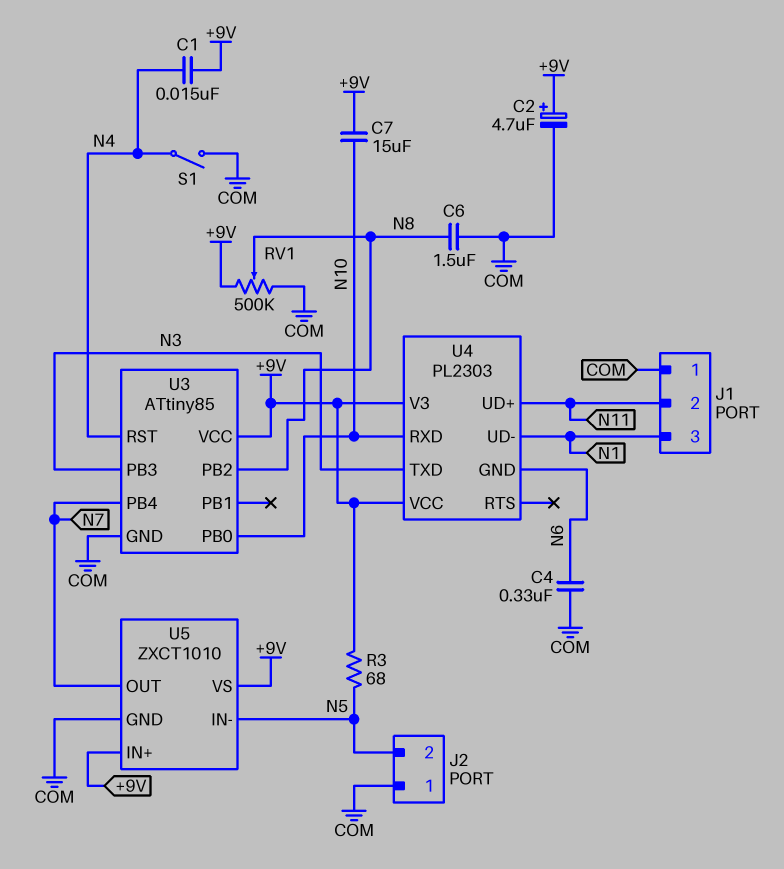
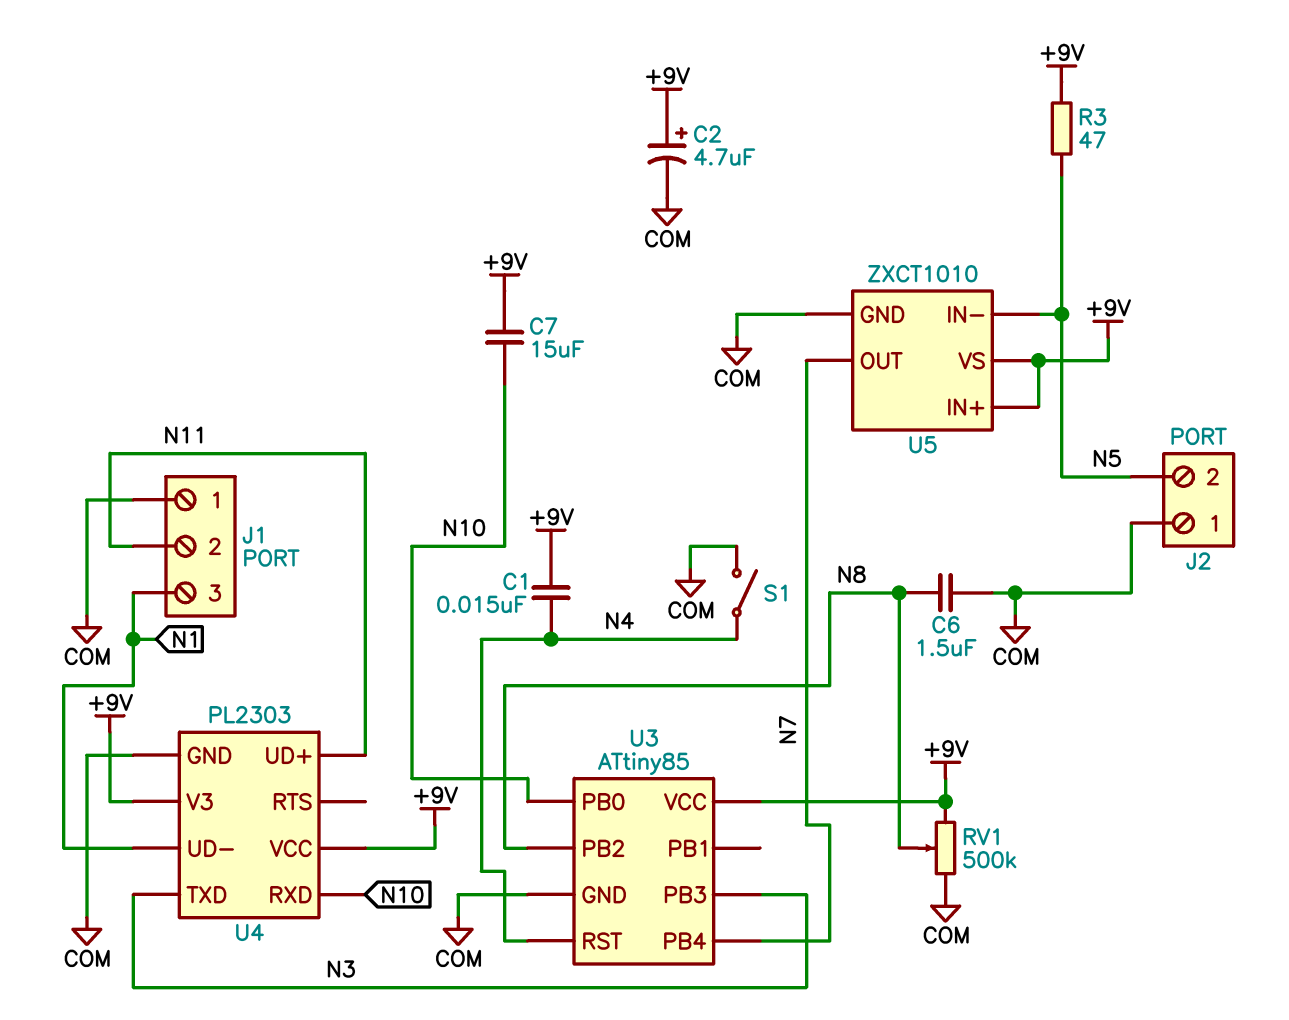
C4: 330nF (COM, N6) -> none
R3: 68 (+9V, N5) -> 47 (+9V, N5)
U4 pin GND: N6 -> COM

